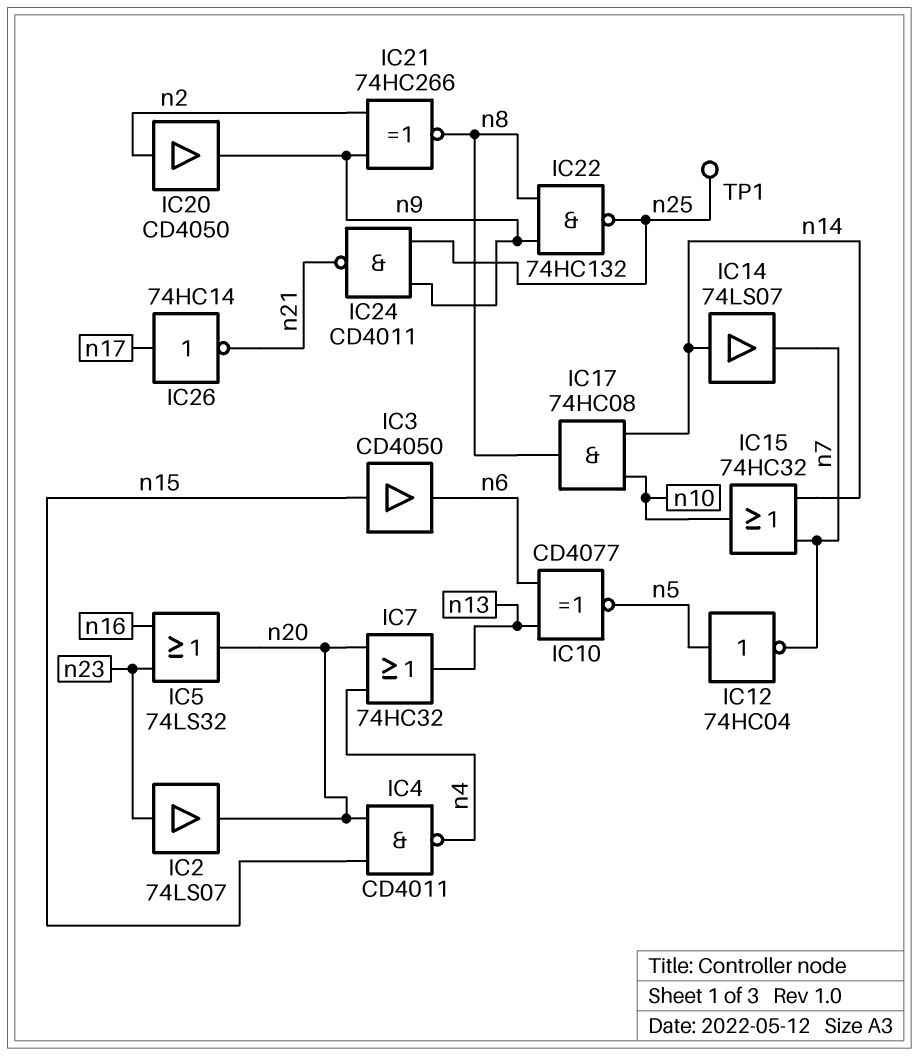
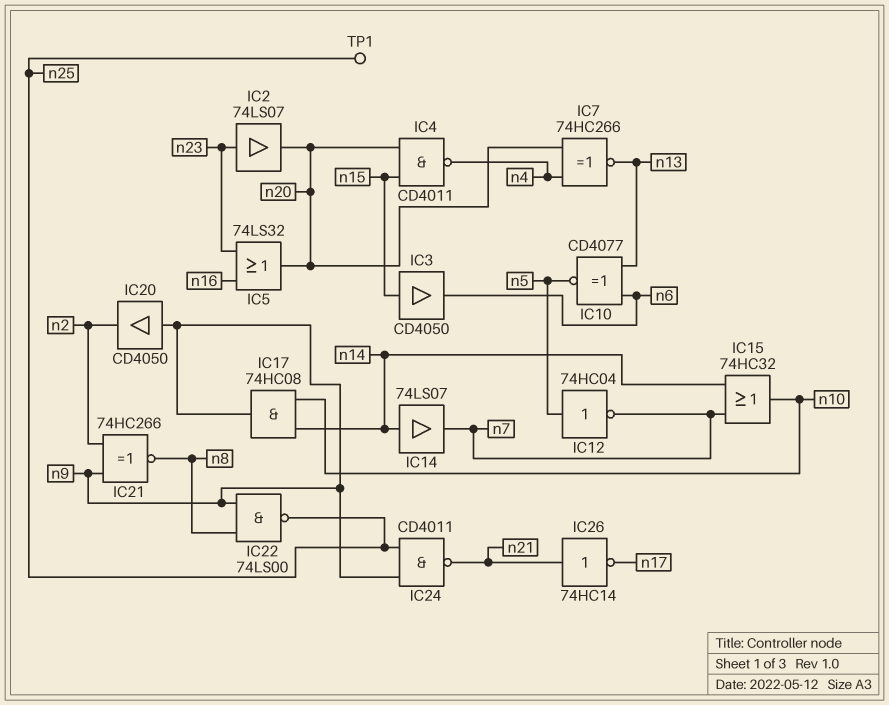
IC7: OR 74HC32 (in n4, in n20, out n13) -> XNOR 74HC266 (in n4, in n20, out n13)
IC17: AND 74HC08 (in n10, in n14, out n8) -> AND 74HC08 (in n10, in n14, out n9)
IC20: buffer CD4050 (in n2, out n9) -> buffer CD4050 (in n9, out n2)
IC22: NAND 74HC132 (in n8, in n9, out n25) -> NAND 74LS00 (in n8, in n9, out n25)
IC26: NOT 74HC14 (in n17, out n21) -> NOT 74HC14 (in n21, out n17)

